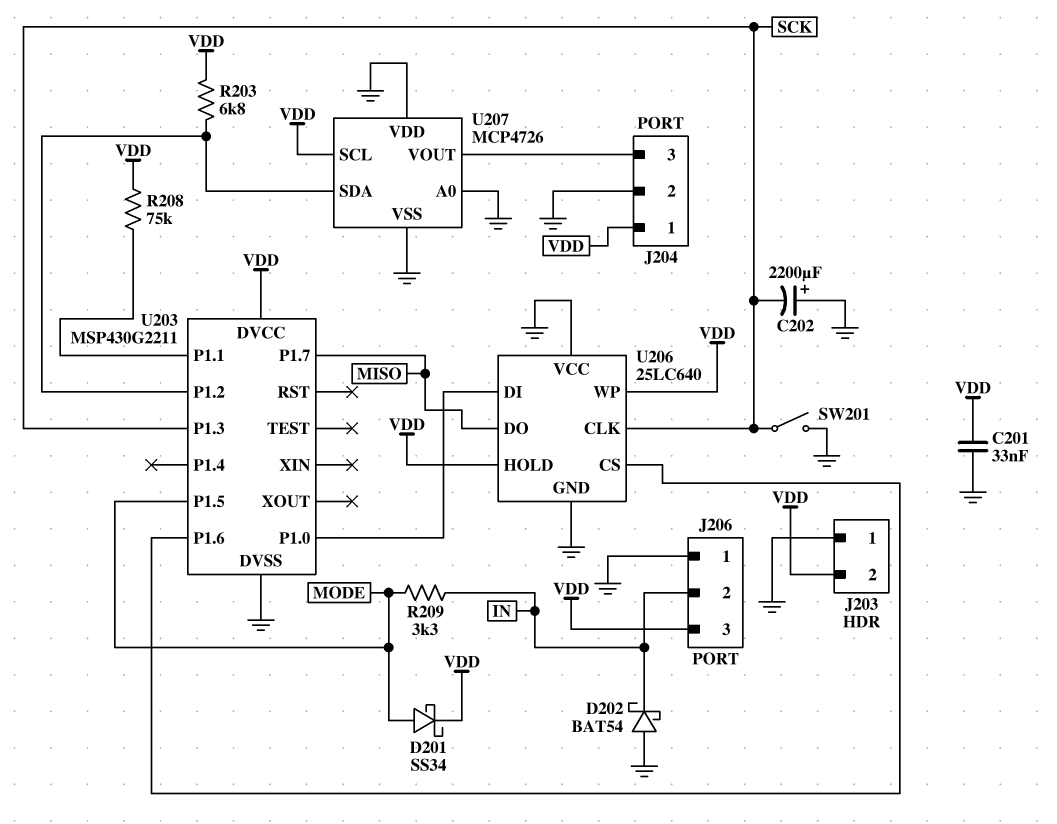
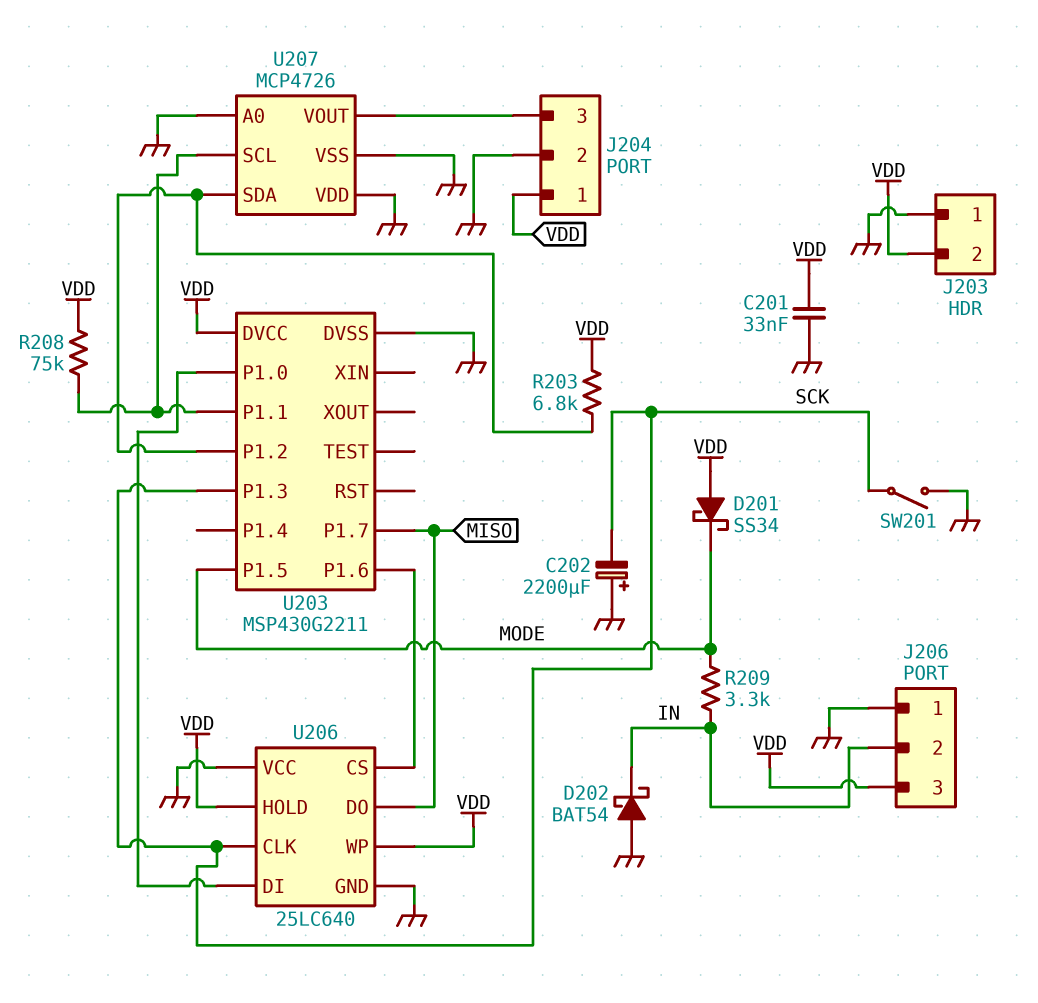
D201: schottky SS34 (A MODE, K VDD) -> schottky SS34 (A VDD, K MODE)
U207 pin SCL: VDD -> U203/P1.1

